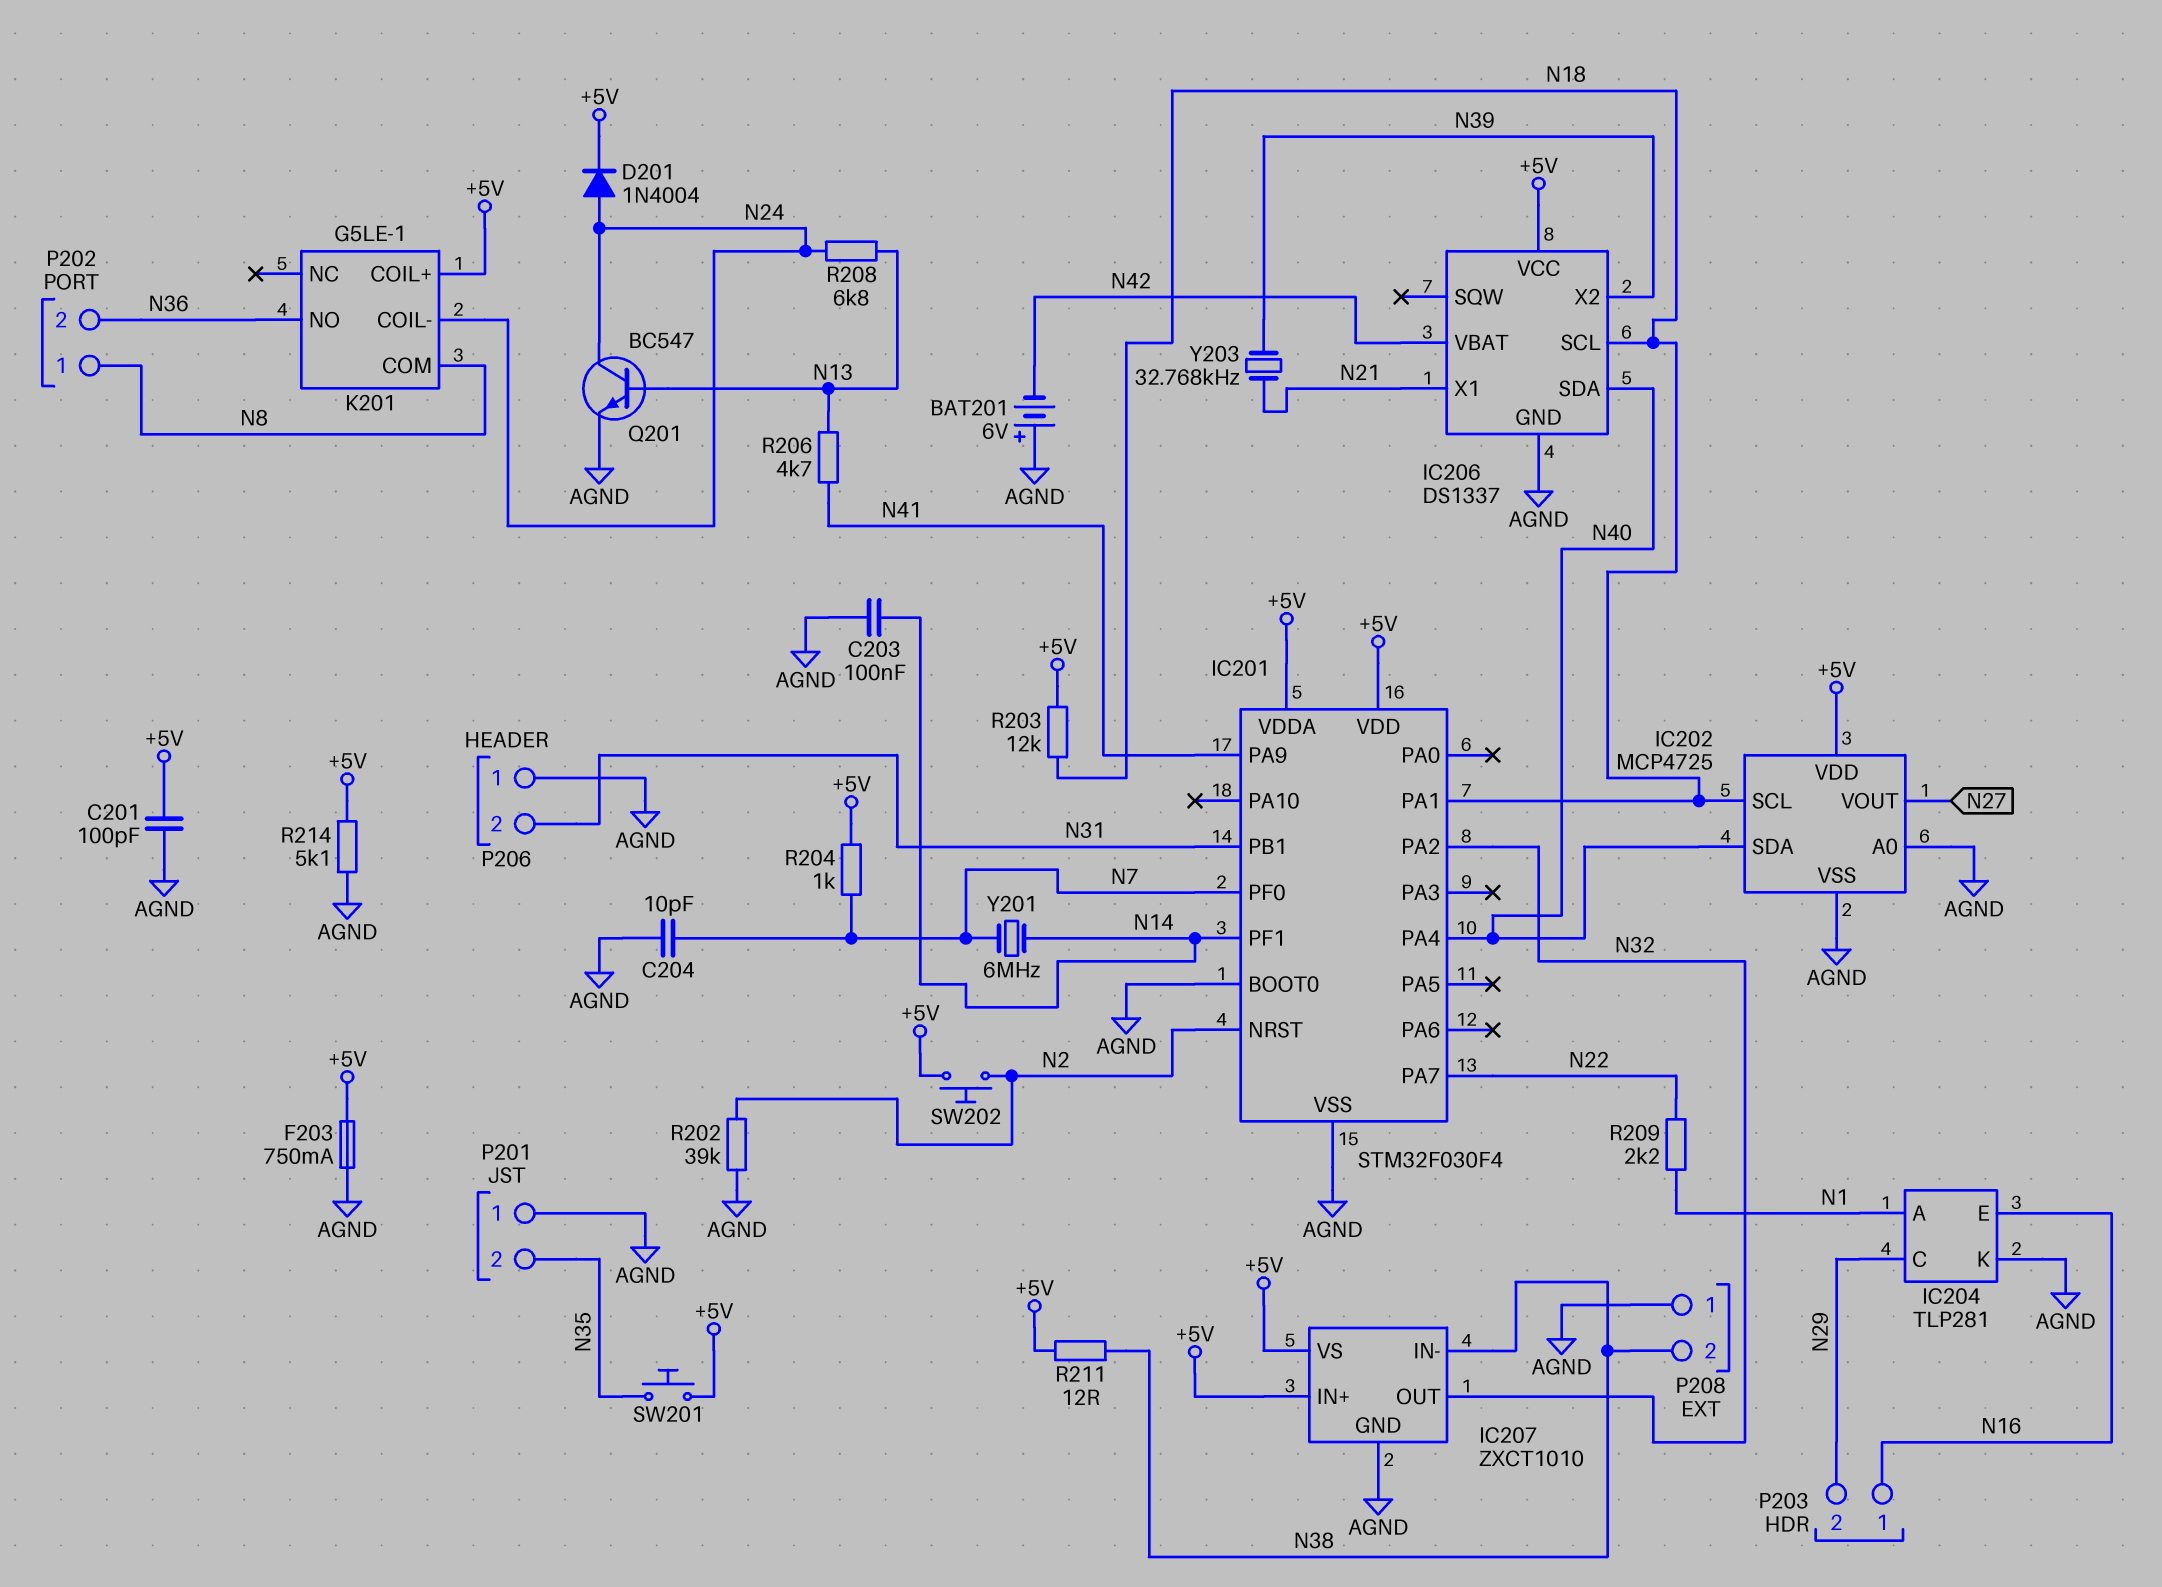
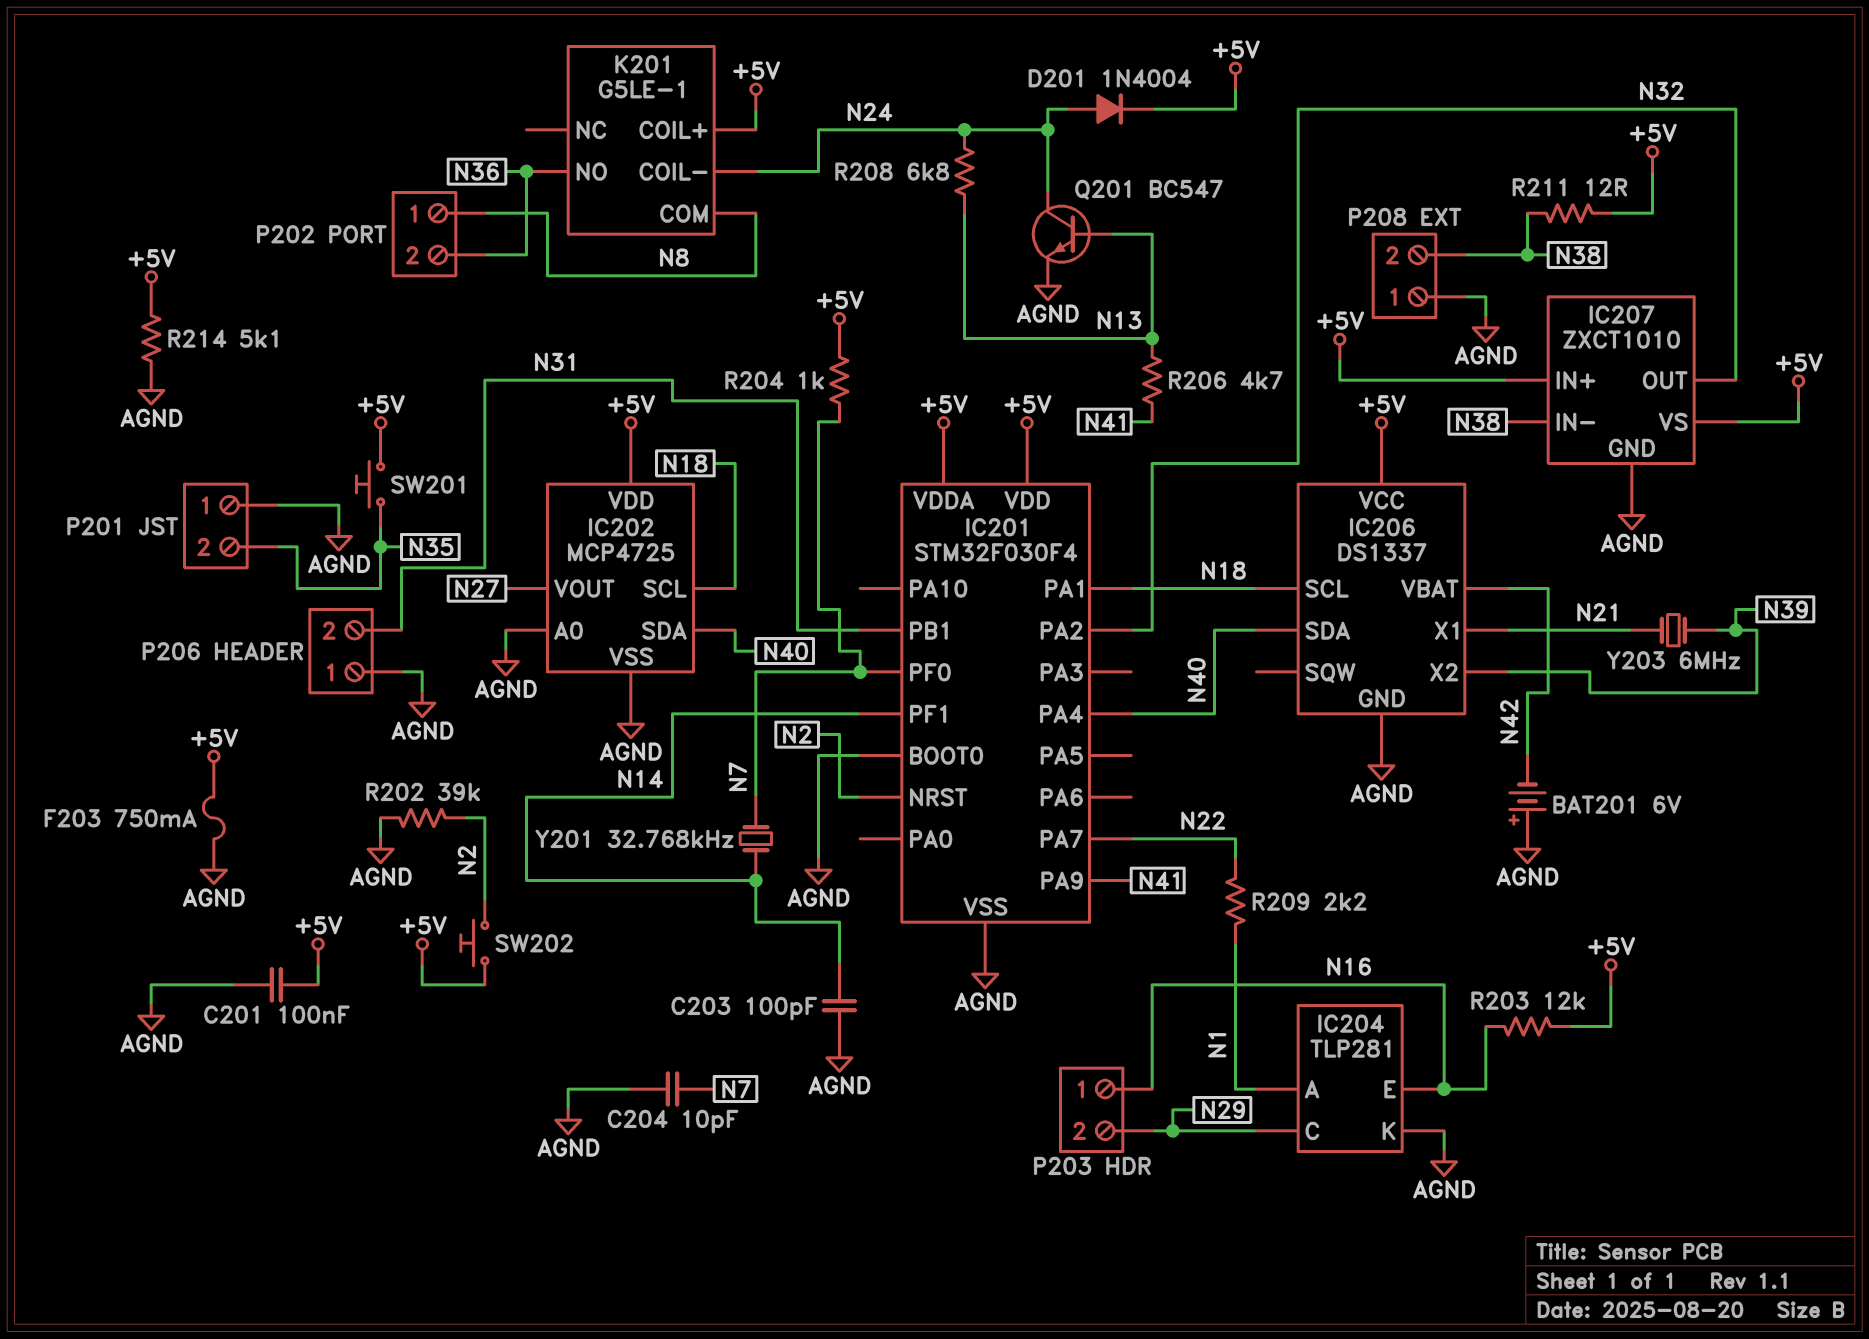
C201: 100pF (+5V, AGND) -> 100nF (+5V, AGND)
C203: 100nF (AGND, N14) -> 100pF (AGND, N14)
R203: 12k (+5V, N18) -> 12k (+5V, N16)
Y201: 6MHz (N7, N14) -> 32.768kHz (N7, N14)
Y203: 32.768kHz (N21, N39) -> 6MHz (N21, N39)

